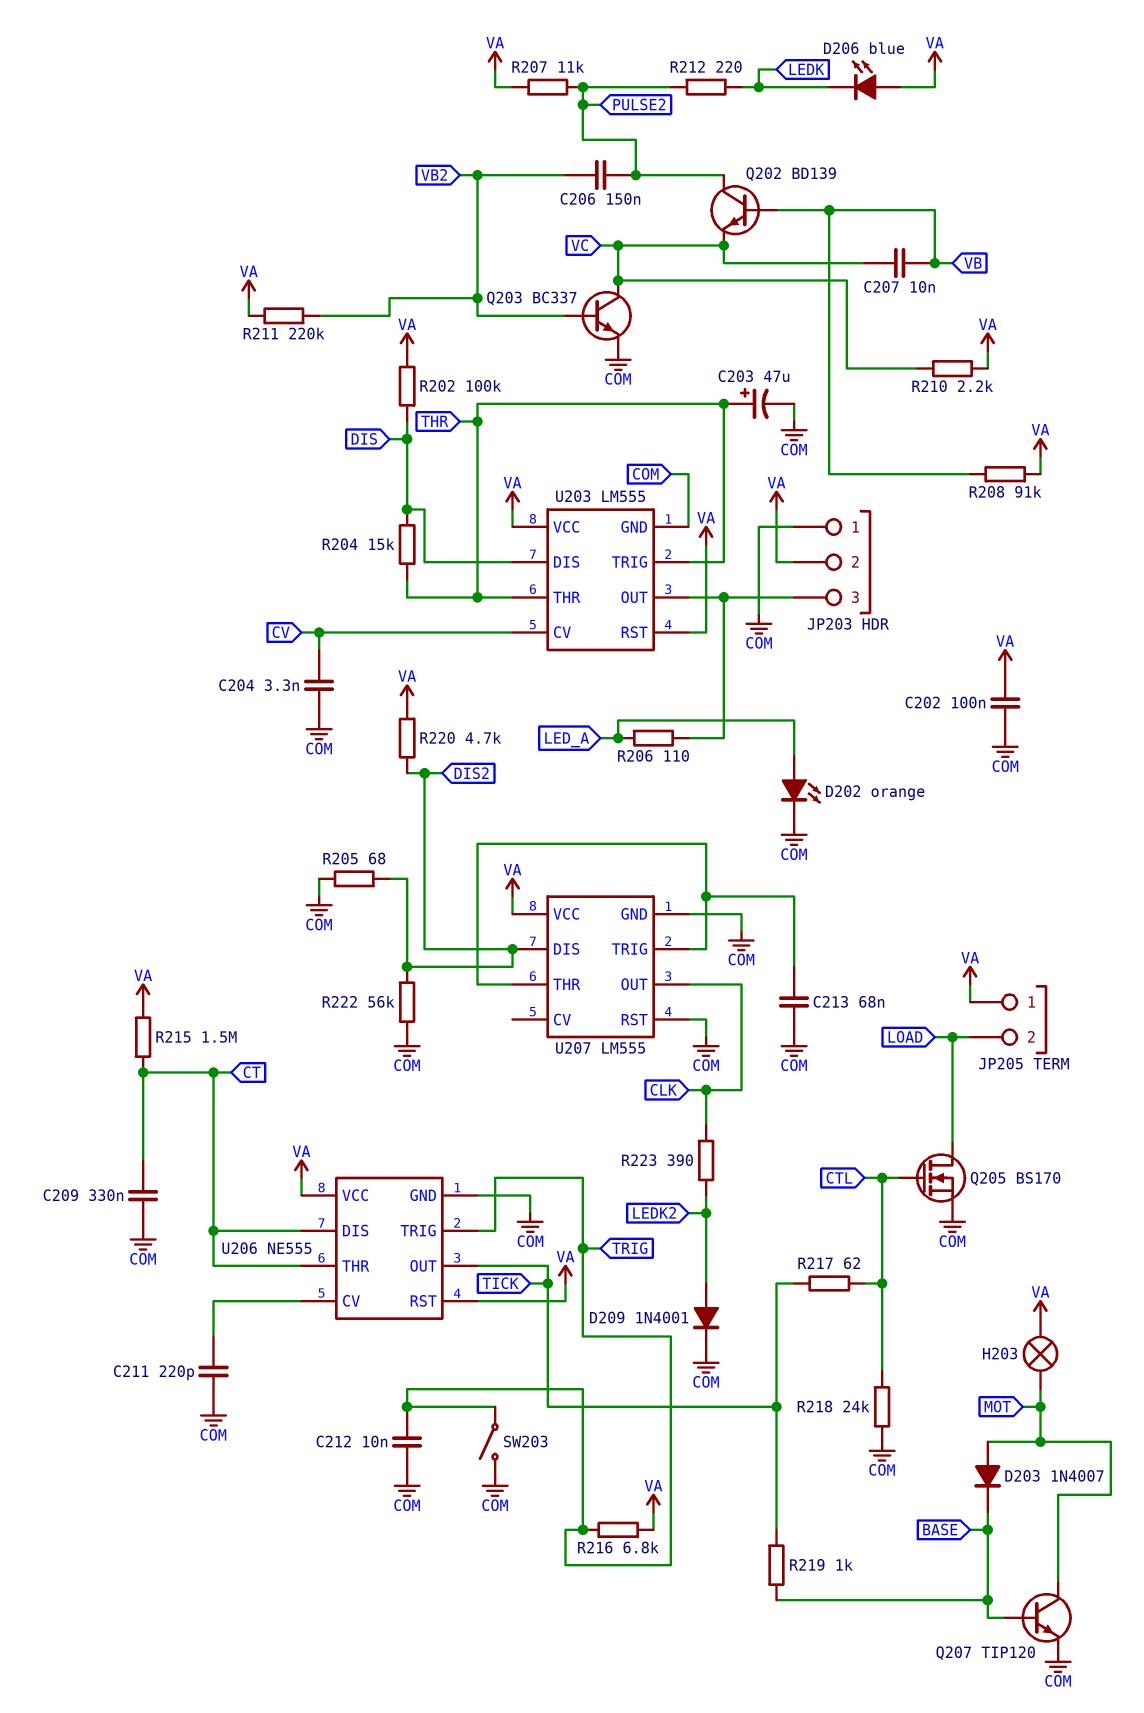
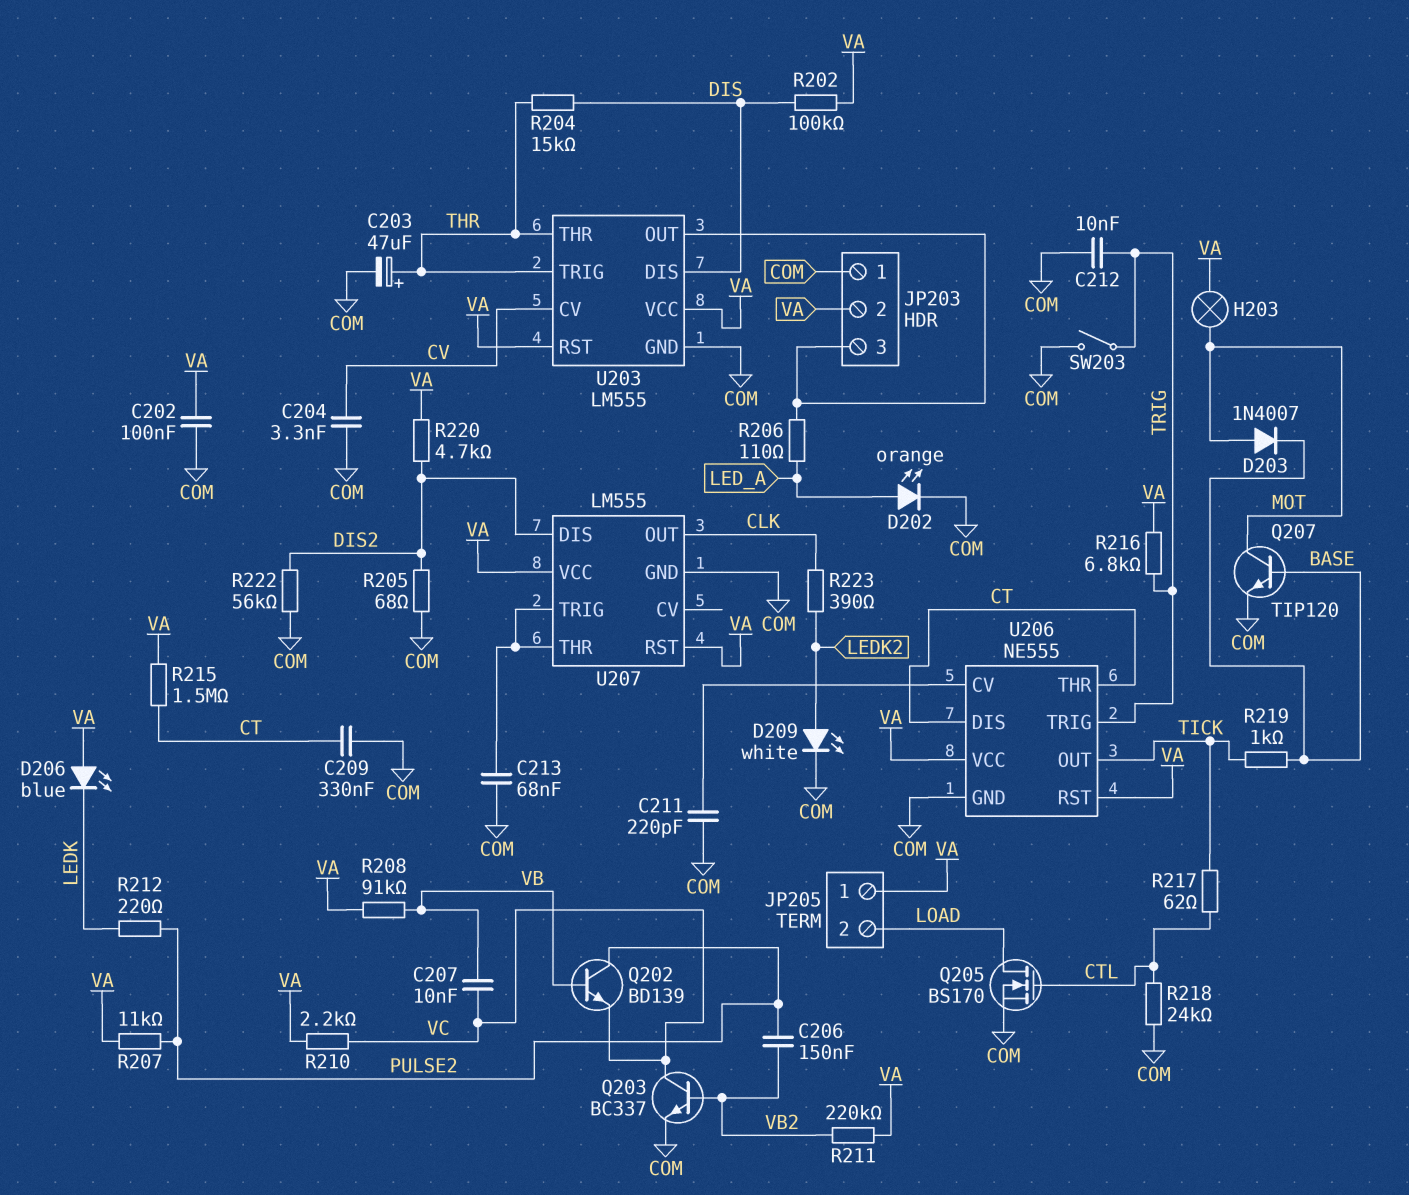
D209: diode 1N4001 (A LEDK2, K COM) -> LED white (A LEDK2, K COM)
U207 pin RST: COM -> VA

